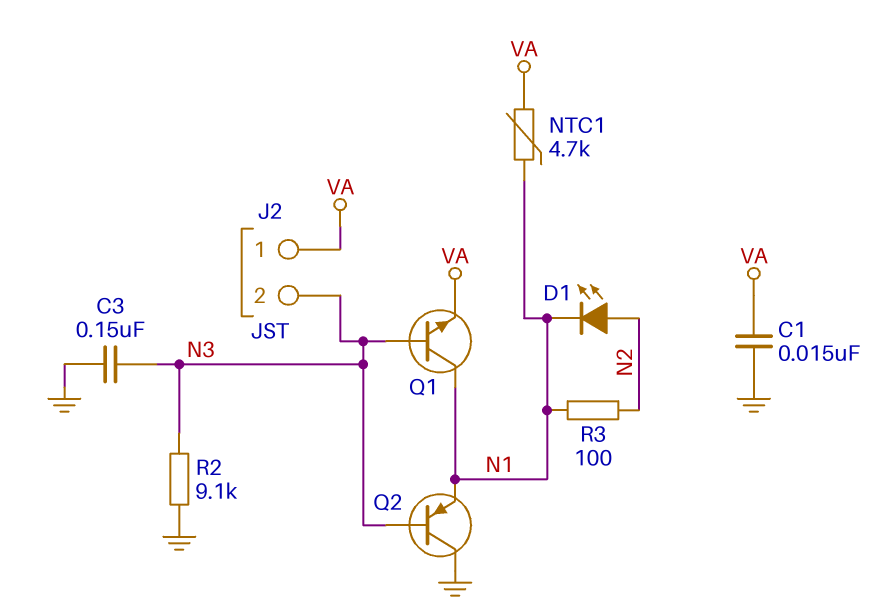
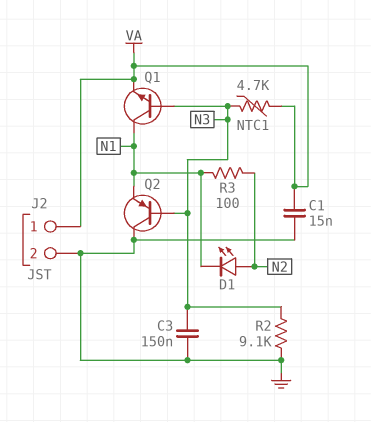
J2 pin 2: N3 -> GND
NTC1: 4.7k (N1, VA) -> 4.7k (N3, VA)

